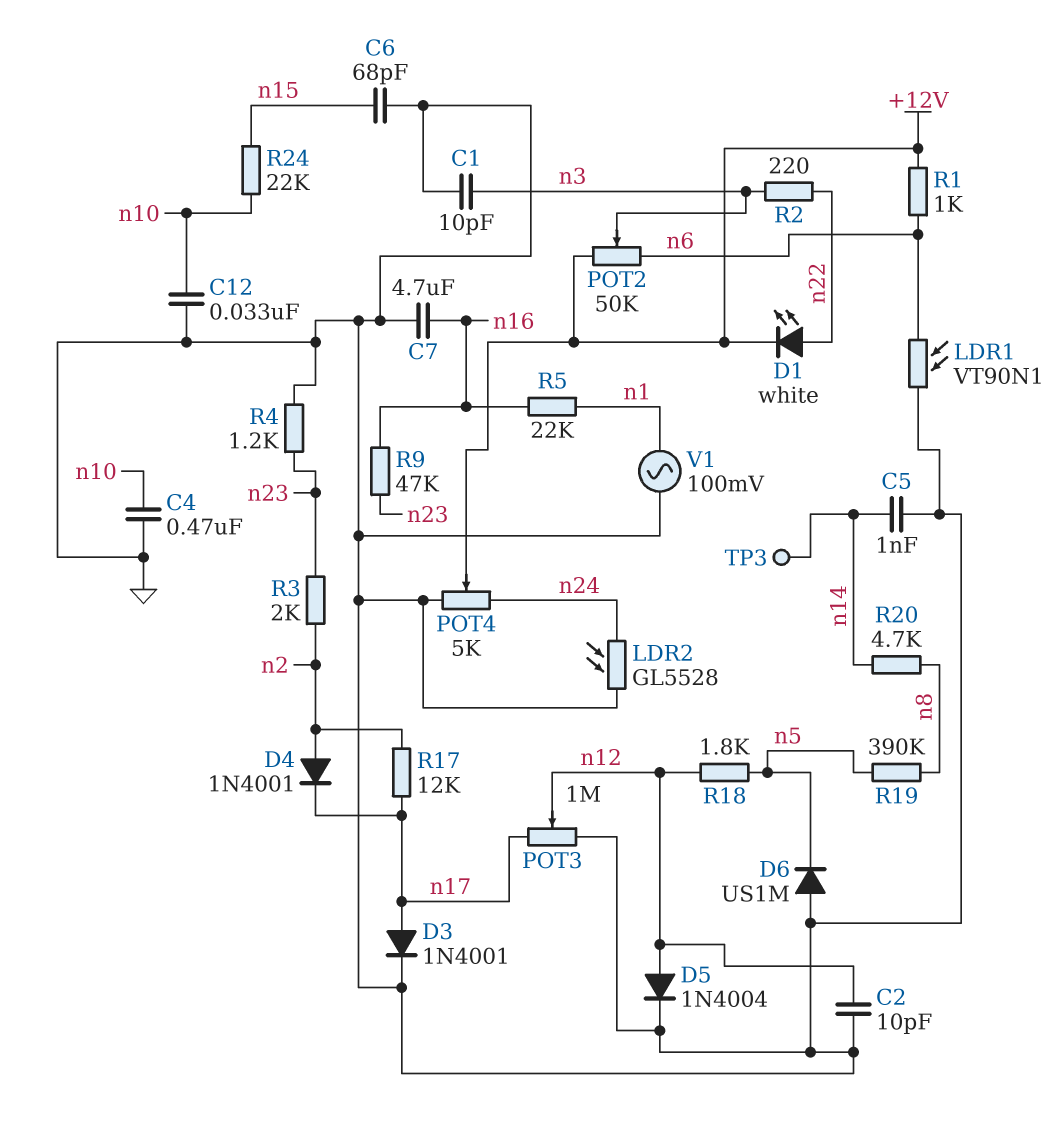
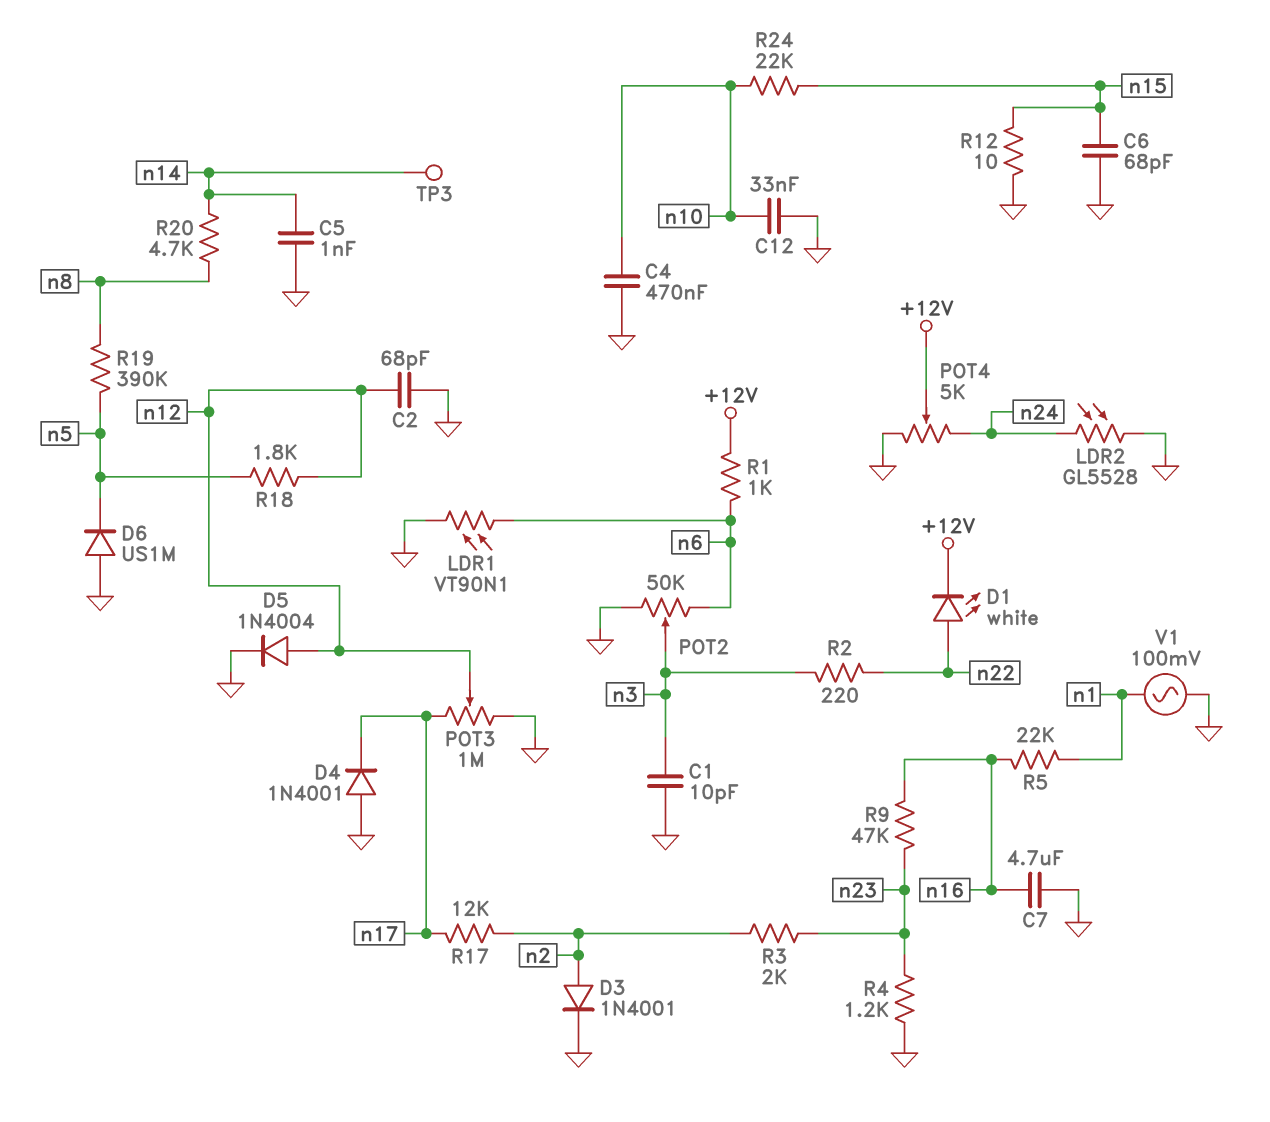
C2: 10pF (GND, n12) -> 68pF (GND, n12)
D3: diode 1N4001 (A n17, K GND) -> diode 1N4001 (A n2, K GND)
D4: diode 1N4001 (A n2, K n17) -> diode 1N4001 (A GND, K n17)
POT2: 50k (+12V, n6, wiper n3) -> 50k (GND, n6, wiper n3)
R12: none -> 10 (GND, n15)

